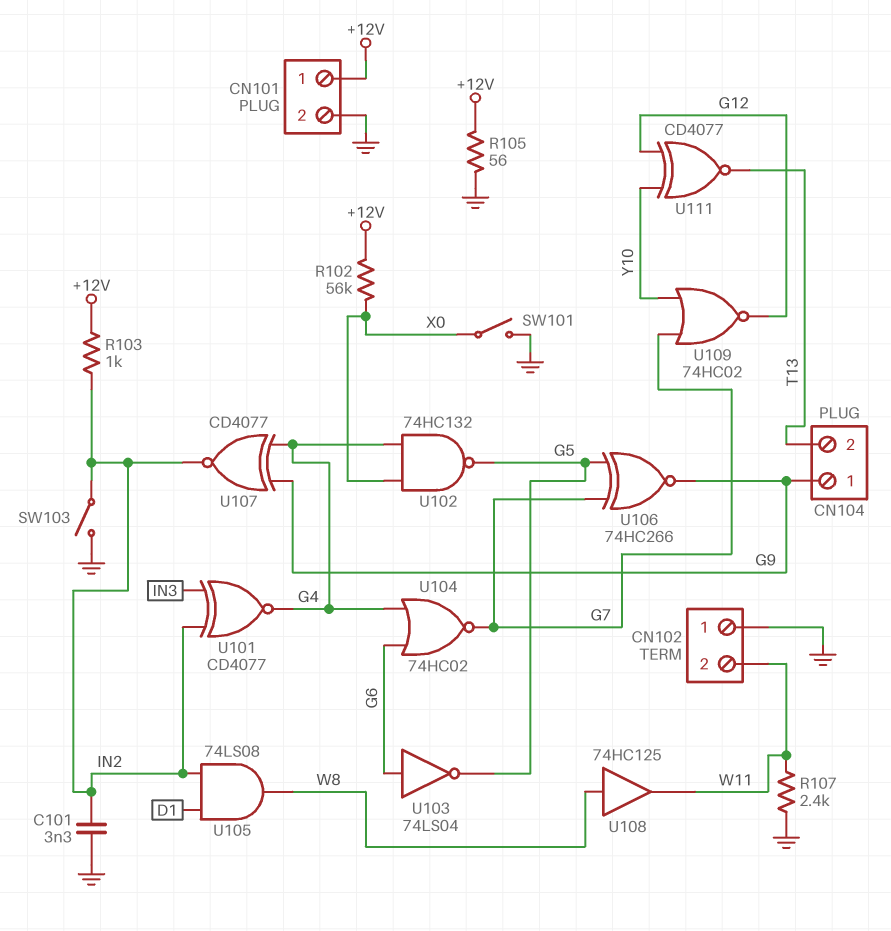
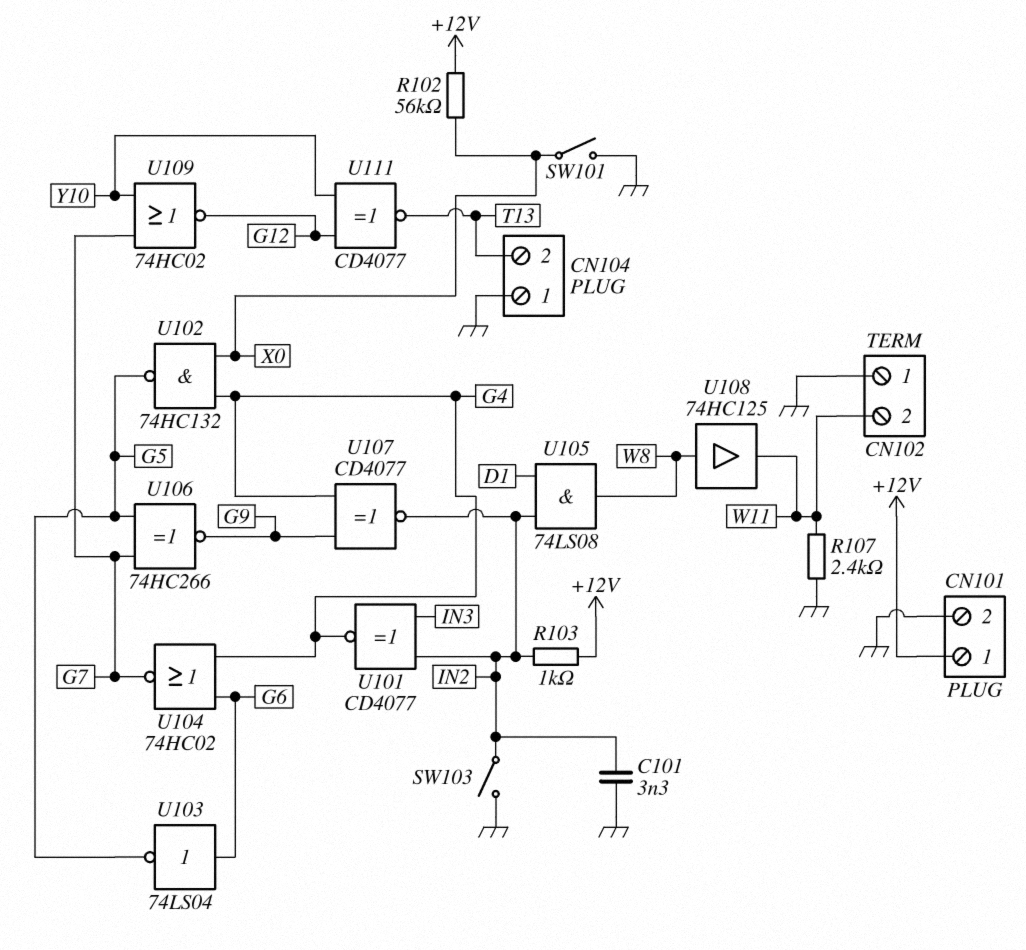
CN104 pin 1: G9 -> GND
R105: 56 (+12V, GND) -> none

